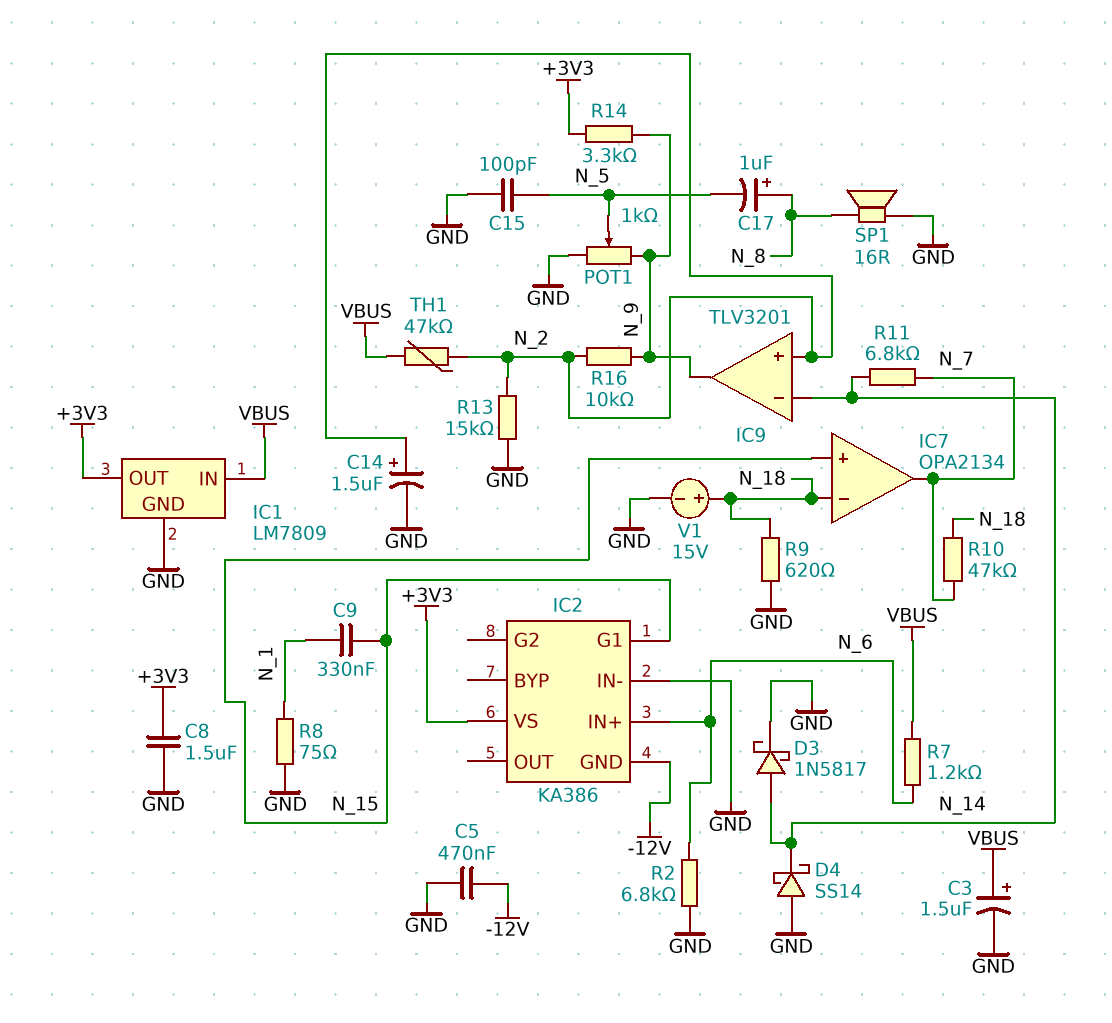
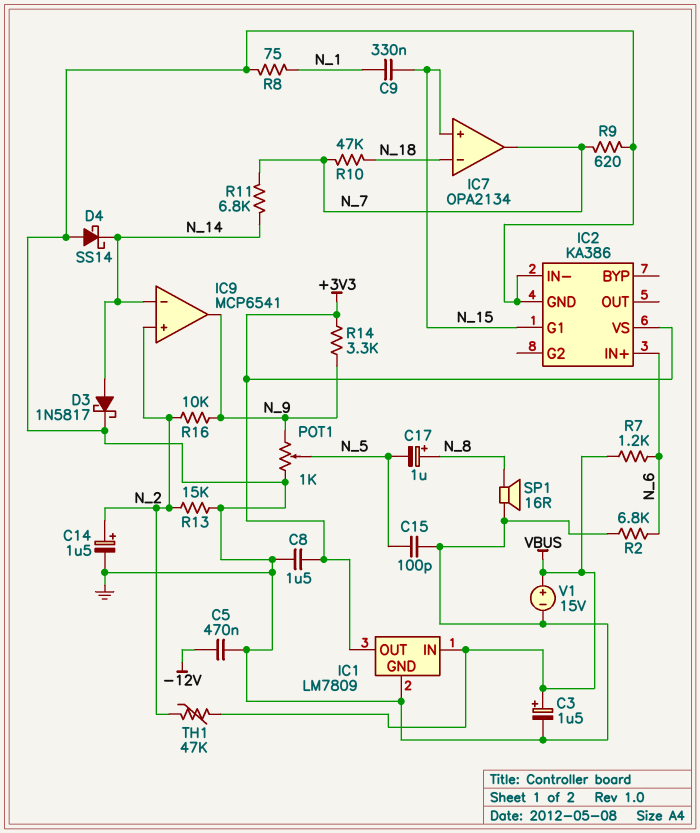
IC2 pin GND: -12V -> GND
IC9: TLV3201 -> MCP6541
R9: 620 (GND, N_18) -> 620 (GND, N_7)
V1: 15V (plus N_18, minus GND) -> 15V (plus VBUS, minus GND)

